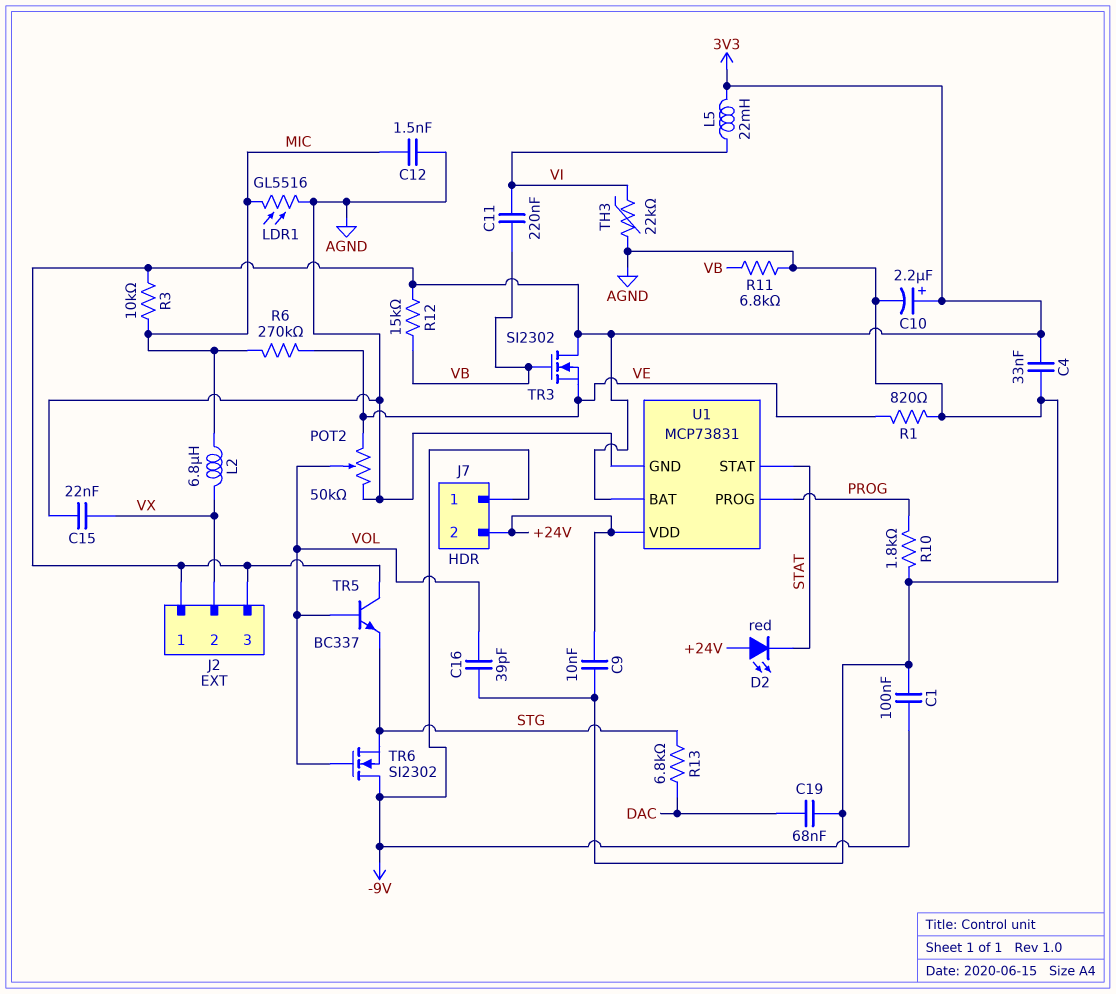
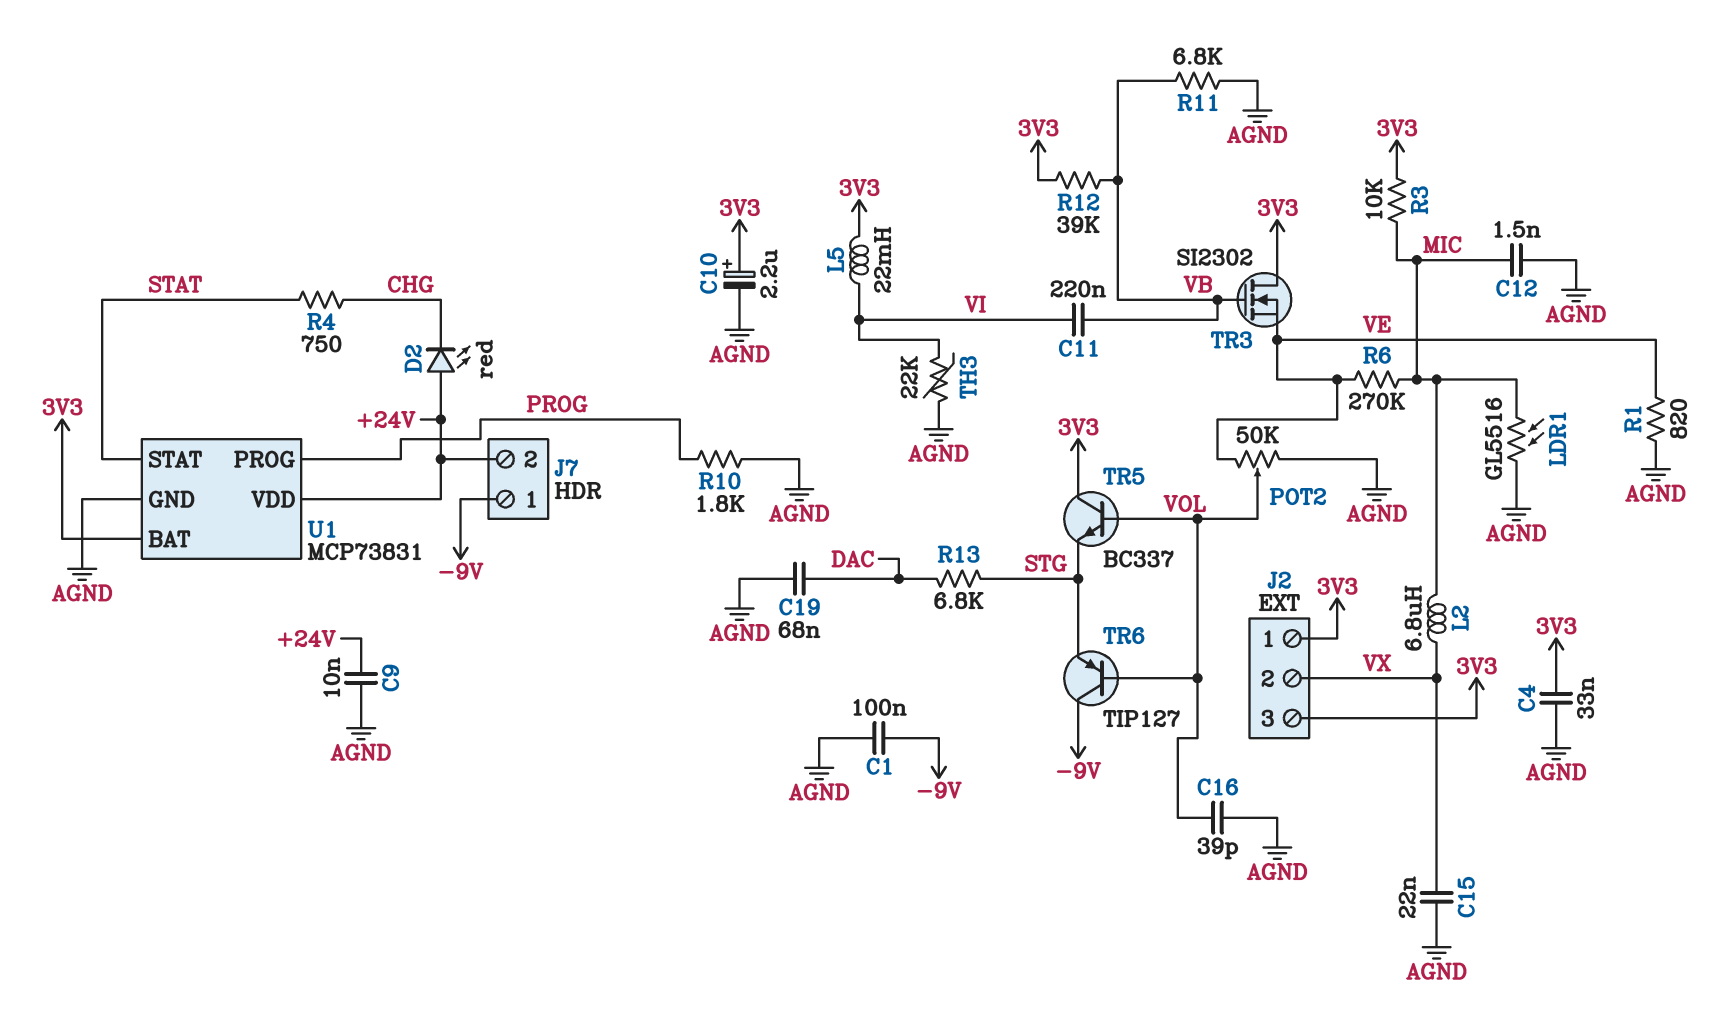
D2: LED red (A +24V, K STAT) -> LED red (A +24V, K CHG)
R4: none -> 750 (CHG, STAT)
R12: 15k (3V3, VB) -> 39k (3V3, VB)
TR6: NMOS SI2302 (G VOL, D -9V, S STG) -> PNP TIP127 (B VOL, C -9V, E STG)

